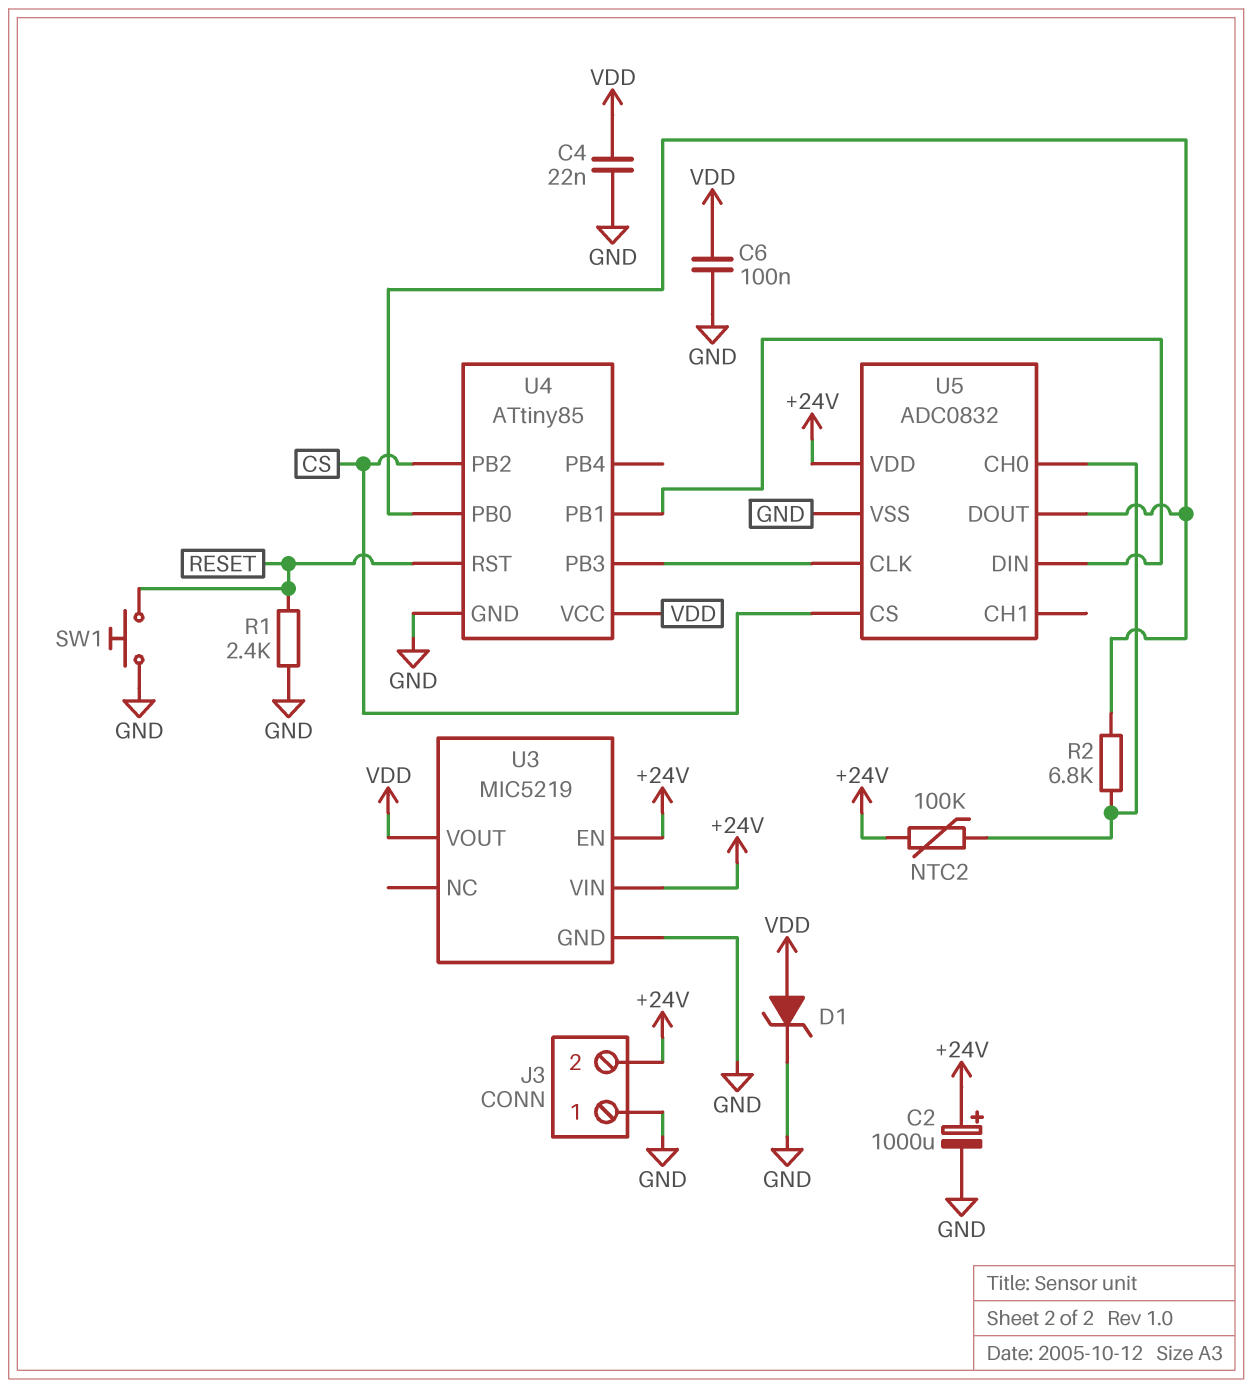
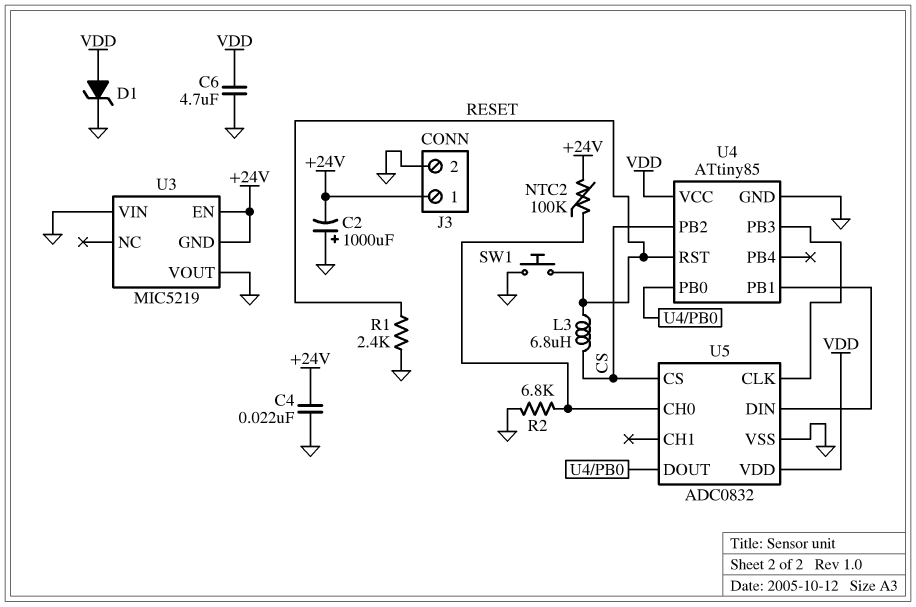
C2: 1000uF (plus +24V, minus GND) -> 1000uF (plus GND, minus +24V)
C4: 22nF (GND, VDD) -> 22nF (+24V, GND)
C6: 100nF (GND, VDD) -> 4.7uF (GND, VDD)
J3 pin 1: GND -> +24V
J3 pin 2: +24V -> GND
L3: none -> 6.8uH (CS, RESET)
R2: 6.8k (U4/PB0, U5/CH0) -> 6.8k (GND, U5/CH0)
U3 pin GND: GND -> +24V
U3 pin VIN: +24V -> GND
U3 pin VOUT: VDD -> GND
U5 pin VDD: +24V -> VDD

